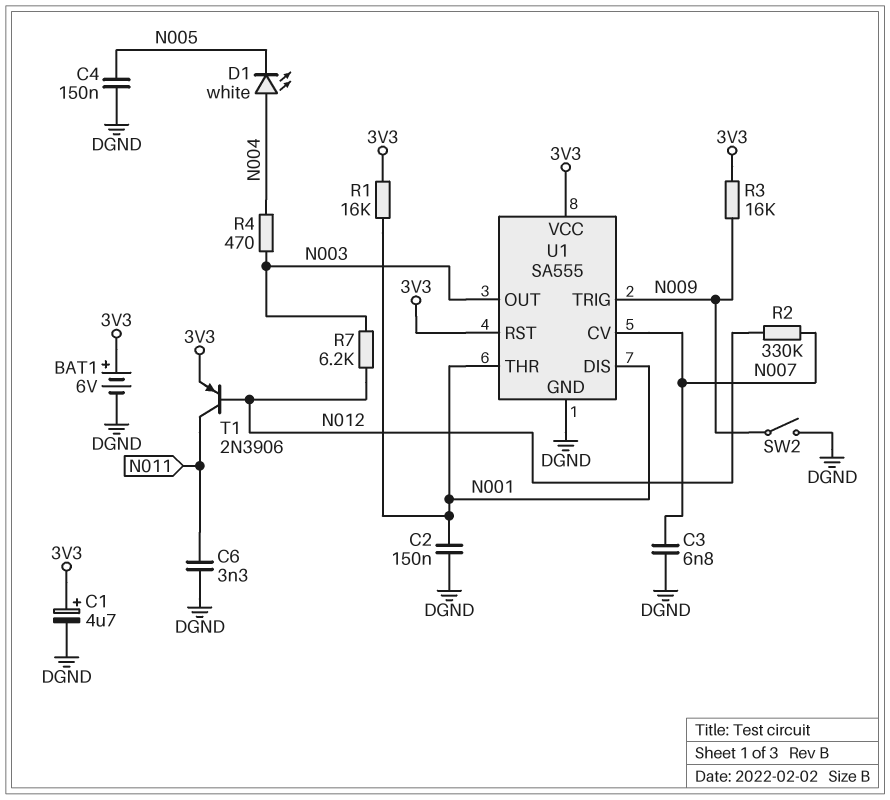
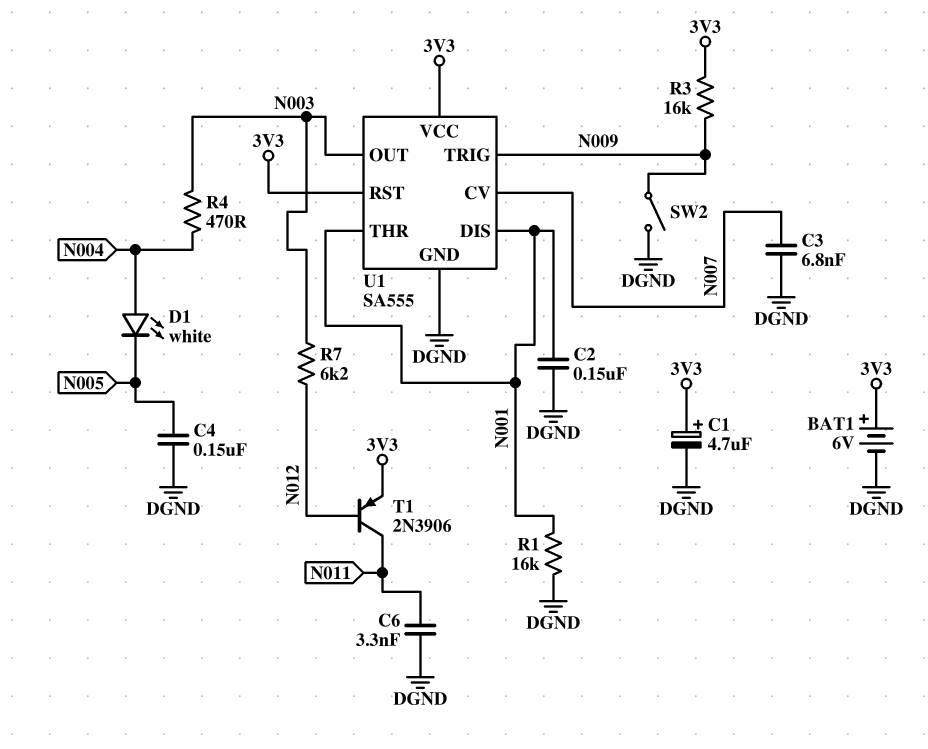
R1: 16k (3V3, N001) -> 16k (DGND, N001)
R2: 330k (N007, N012) -> none

